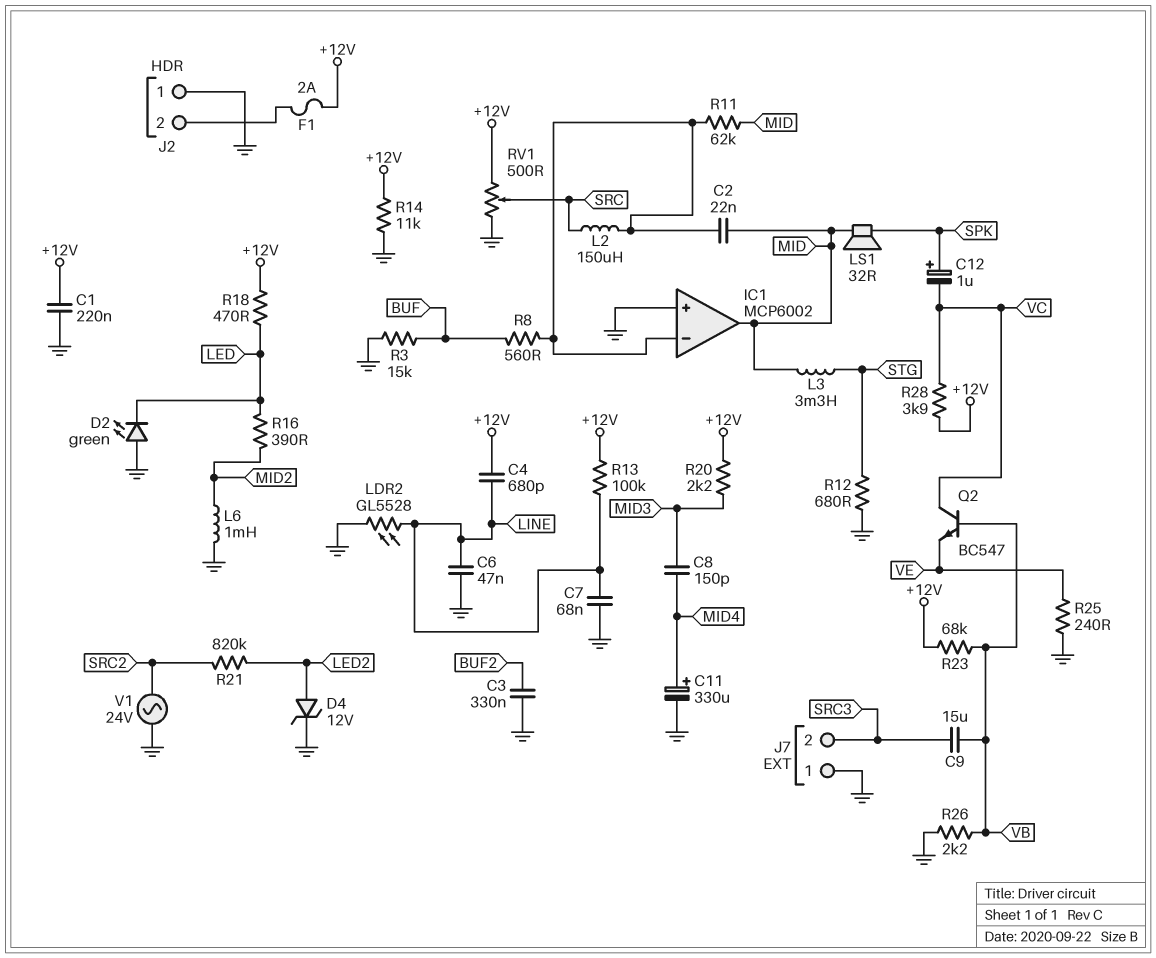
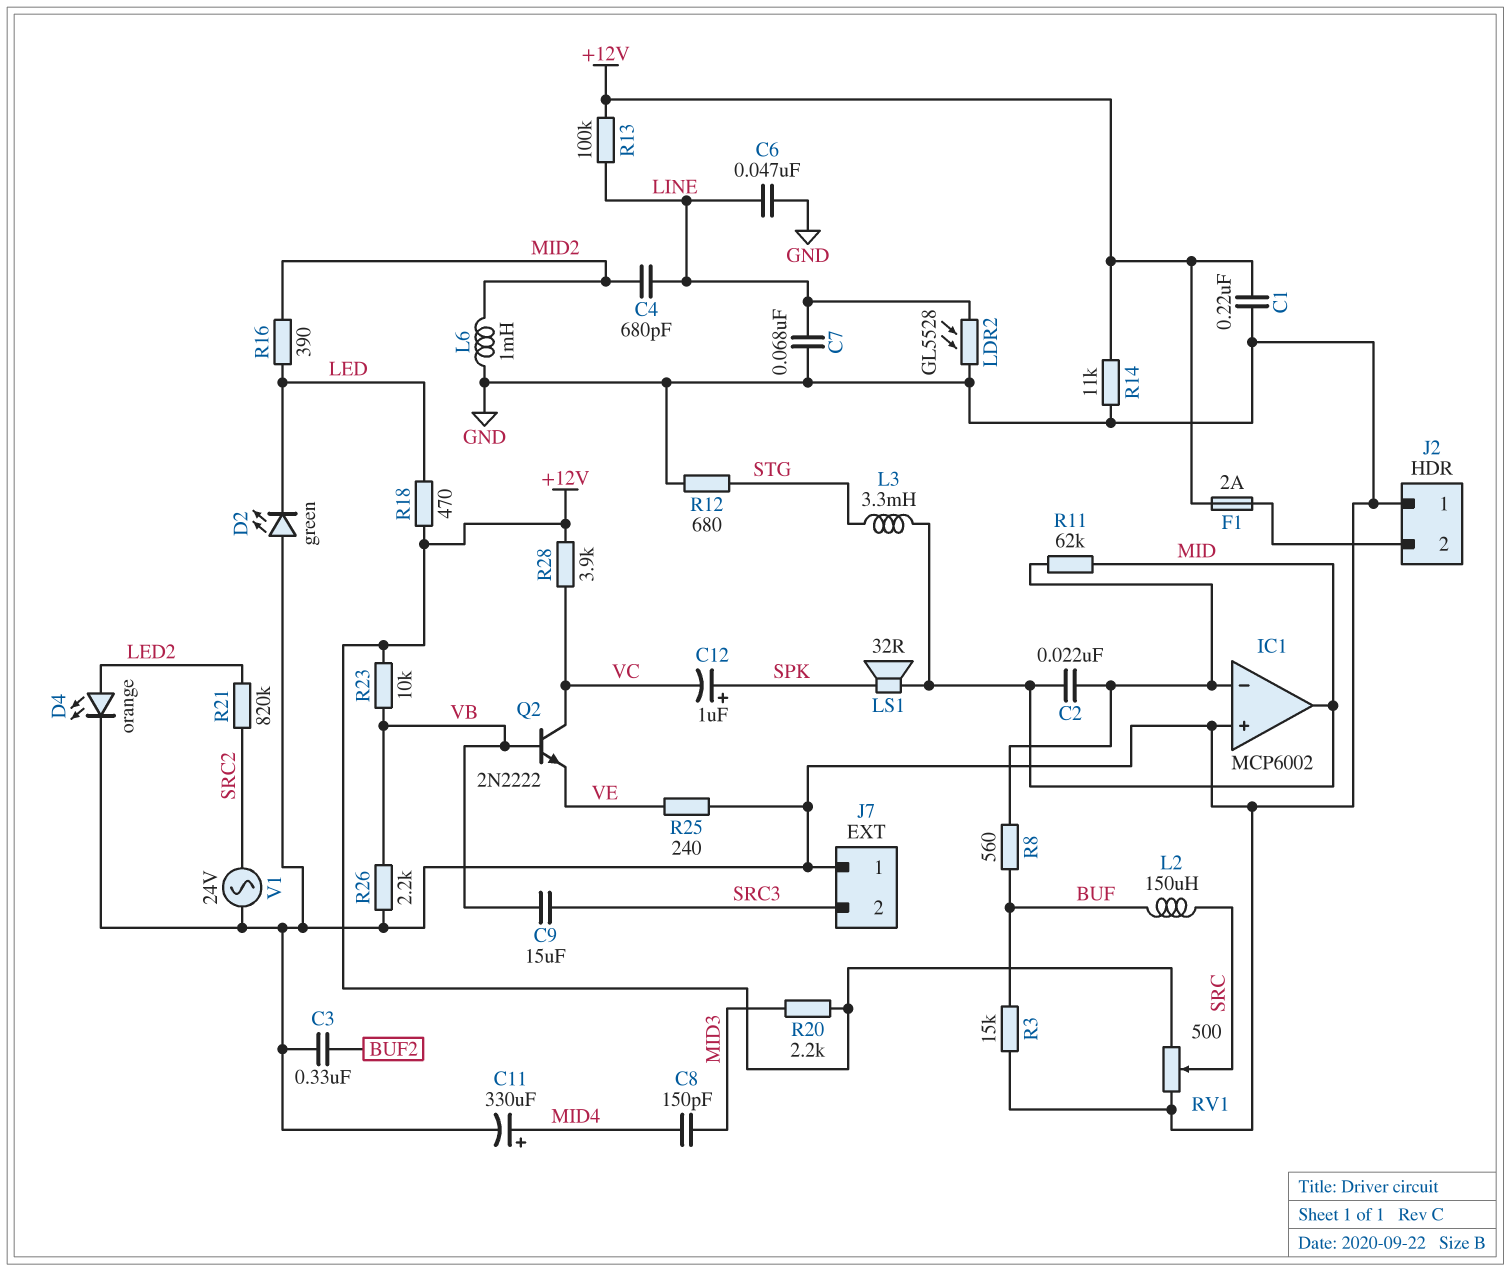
C4: 680pF (+12V, LINE) -> 680pF (LINE, MID2)
D4: zener 12V (A LED2, K GND) -> LED orange (A LED2, K GND)
L2: 150uH (IC1/in-, SRC) -> 150uH (BUF, SRC)
Q2: NPN BC547 (B VB, C VC, E VE) -> NPN 2N2222 (B VB, C VC, E VE)
R23: 68k (+12V, VB) -> 10k (+12V, VB)

